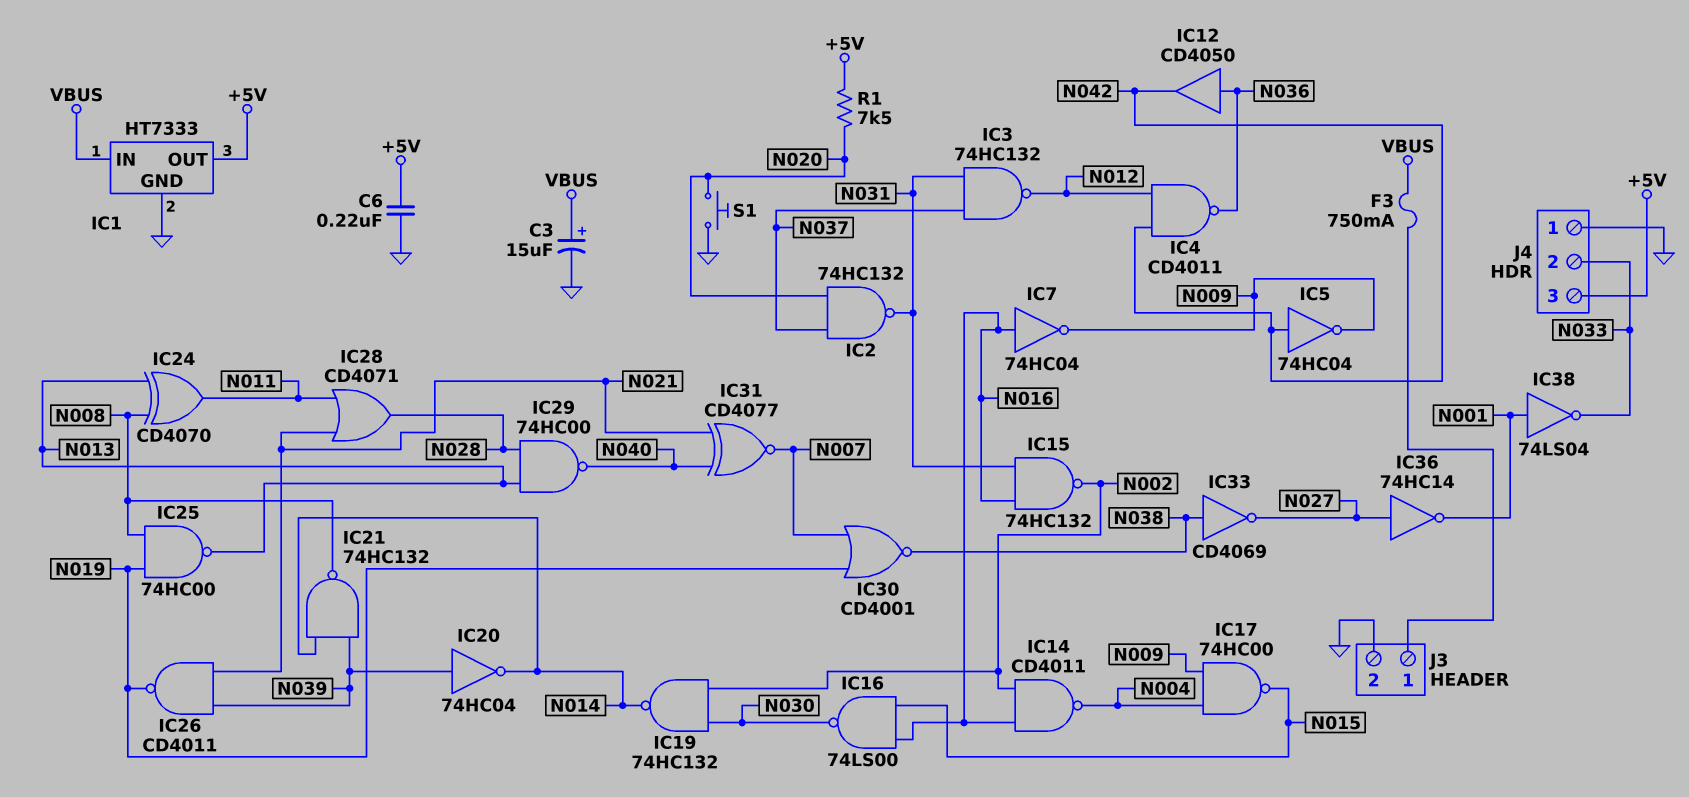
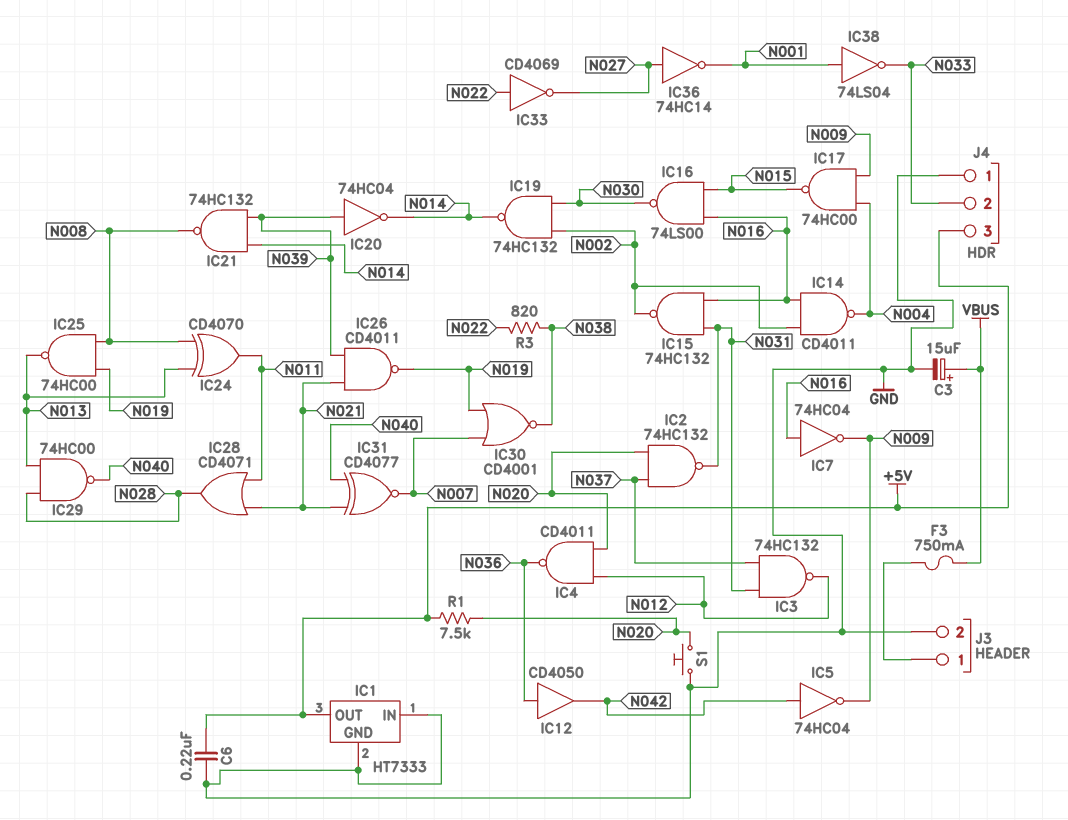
IC1 pin IN: VBUS -> GND
IC4: NAND CD4011 (in N012, in N042, out N036) -> NAND CD4011 (in N012, in N020, out N036)
IC33: NOT CD4069 (in N038, out N027) -> NOT CD4069 (in N022, out N027)
R3: none -> 820 (N022, N038)

